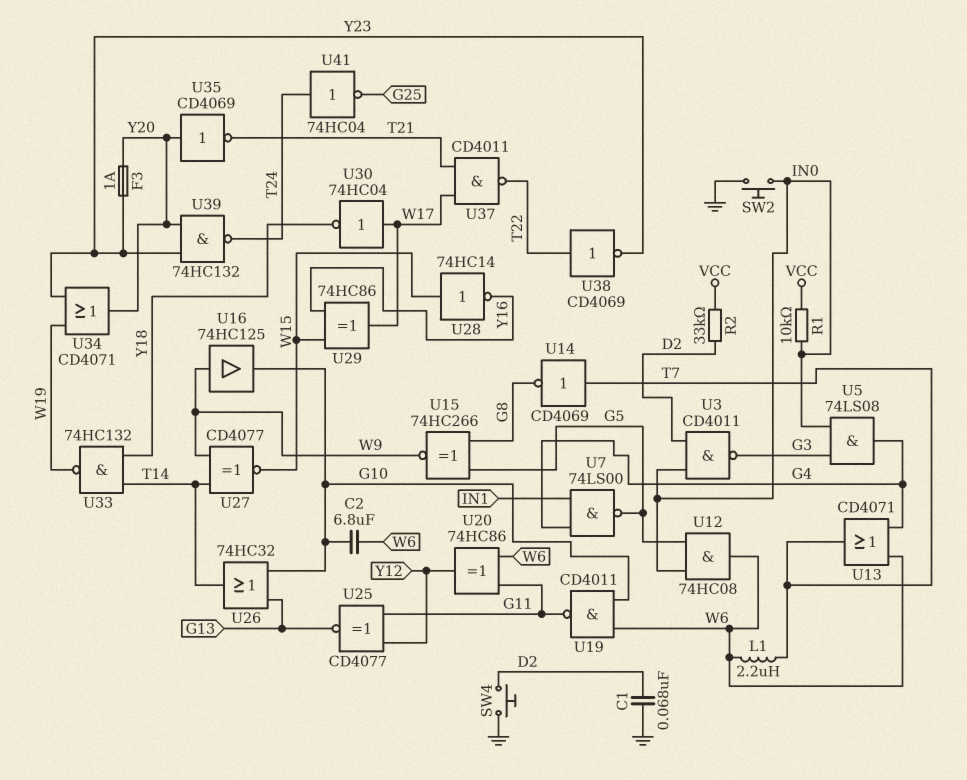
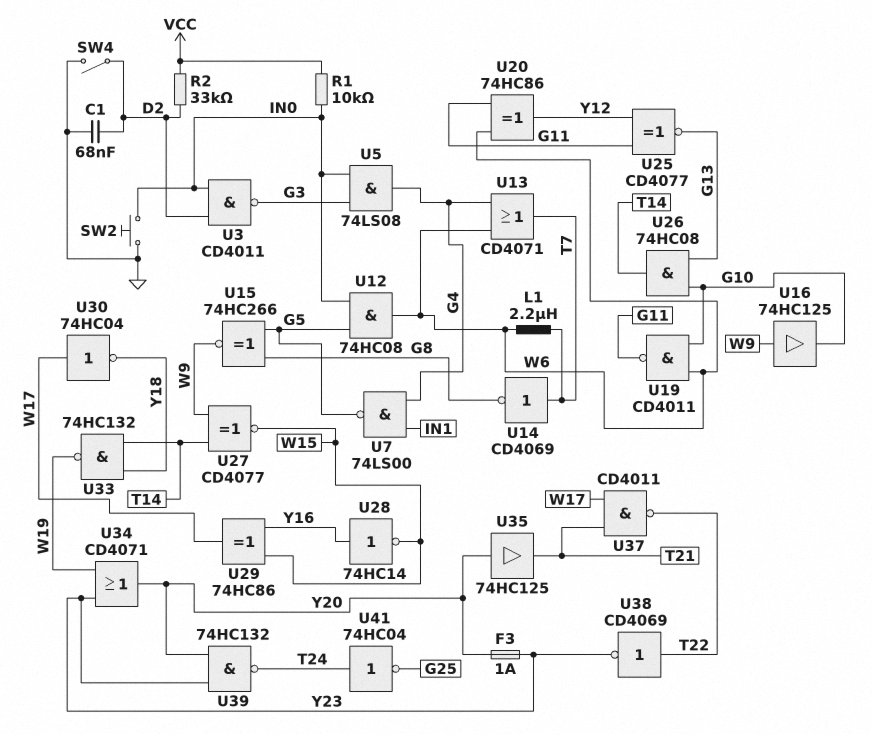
C2: 6.8uF (G10, W6) -> none
SW4: button (D2, GND) -> switch (D2, GND)
U26: OR 74HC32 (in G10, in G13, out T14) -> AND 74HC08 (in G10, in G13, out T14)
U28: NOT 74HC14 (in W15, out Y16) -> NOT 74HC14 (in Y16, out W15)
U35: NOT CD4069 (in Y20, out T21) -> buffer 74HC125 (in Y20, out T21)

